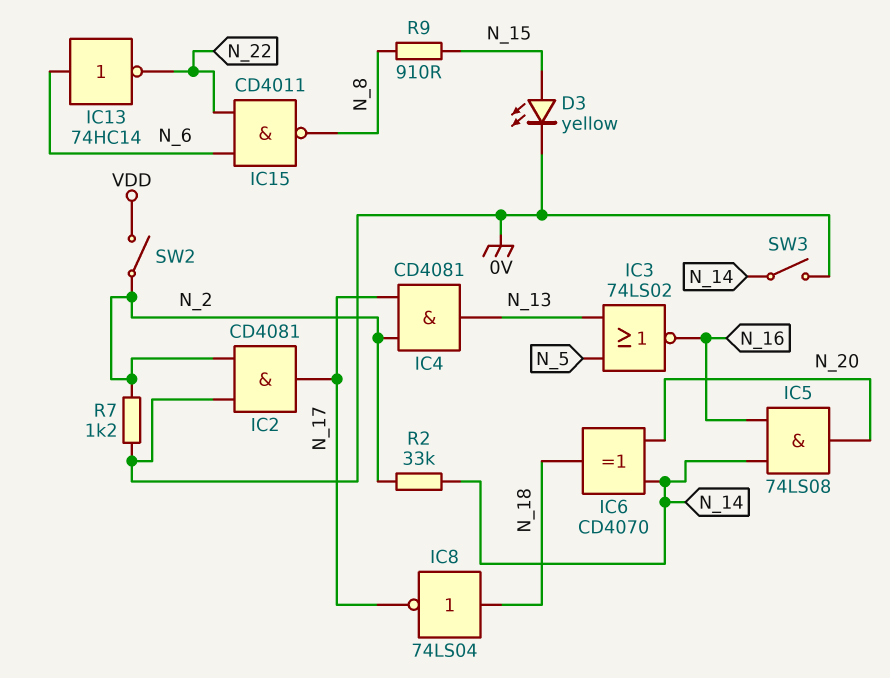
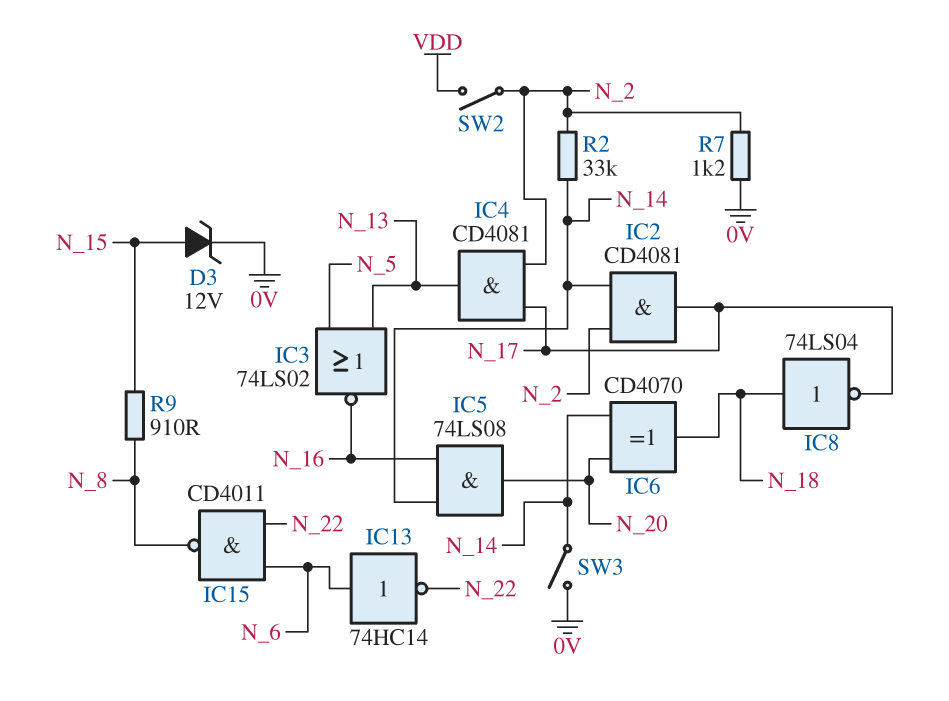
D3: LED yellow (A N_15, K 0V) -> zener 12V (A N_15, K 0V)
IC2: AND CD4081 (in 0V, in N_2, out N_17) -> AND CD4081 (in N_2, in N_14, out N_17)

